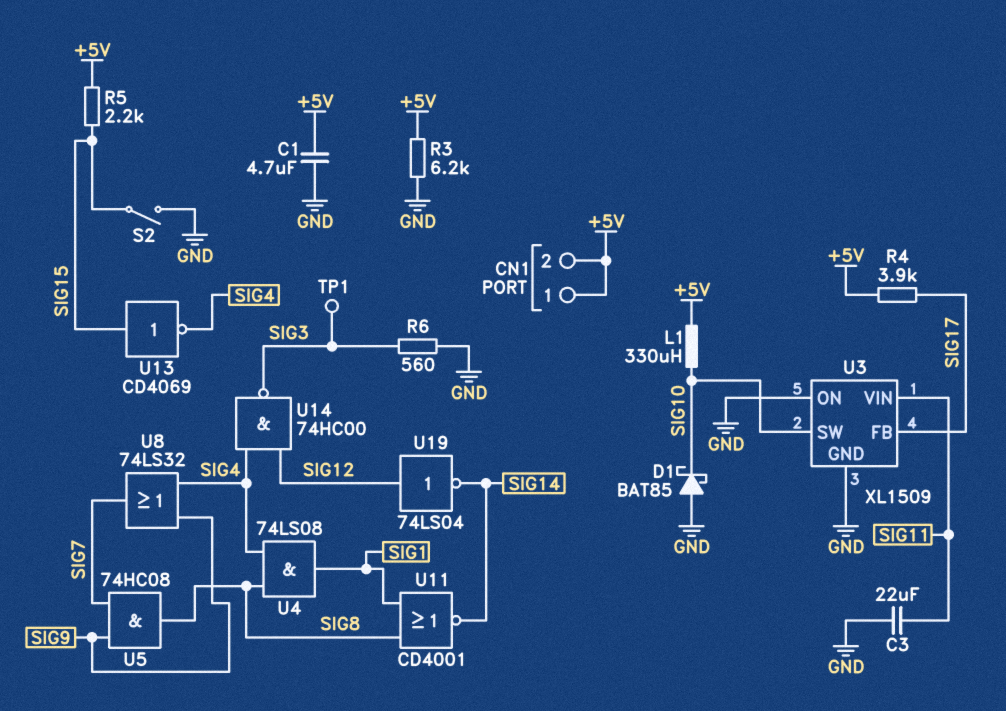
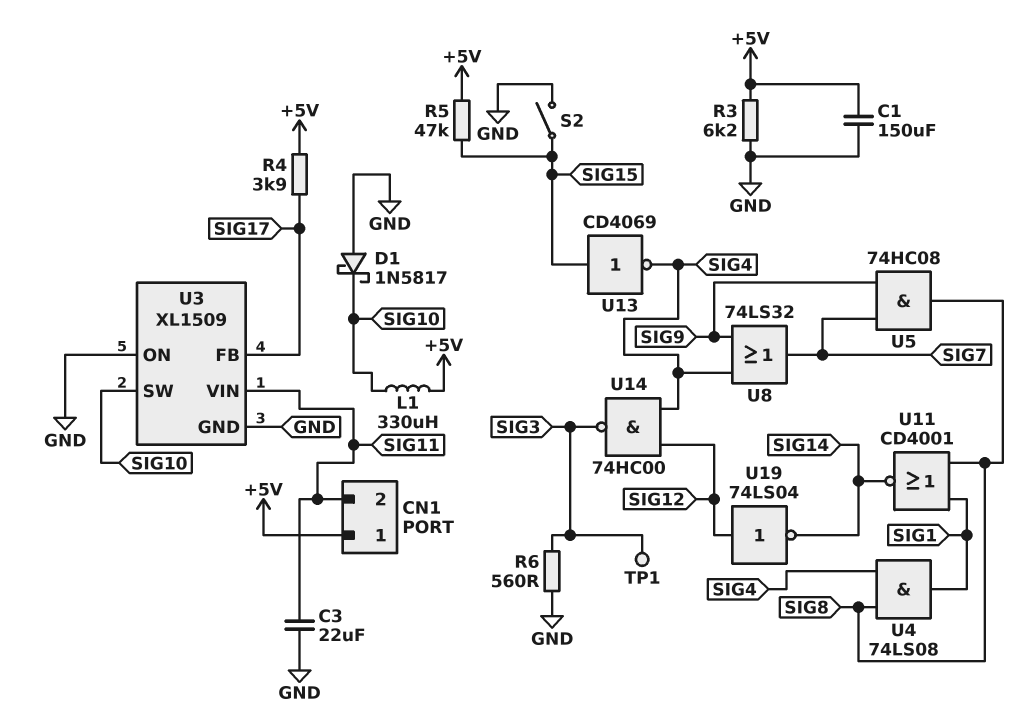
C1: 4.7uF (+5V, GND) -> 150uF (+5V, GND)
CN1 pin 2: +5V -> SIG11
D1: schottky BAT85 (A GND, K SIG10) -> schottky 1N5817 (A GND, K SIG10)
R5: 2.2k (+5V, SIG15) -> 47k (+5V, SIG15)

